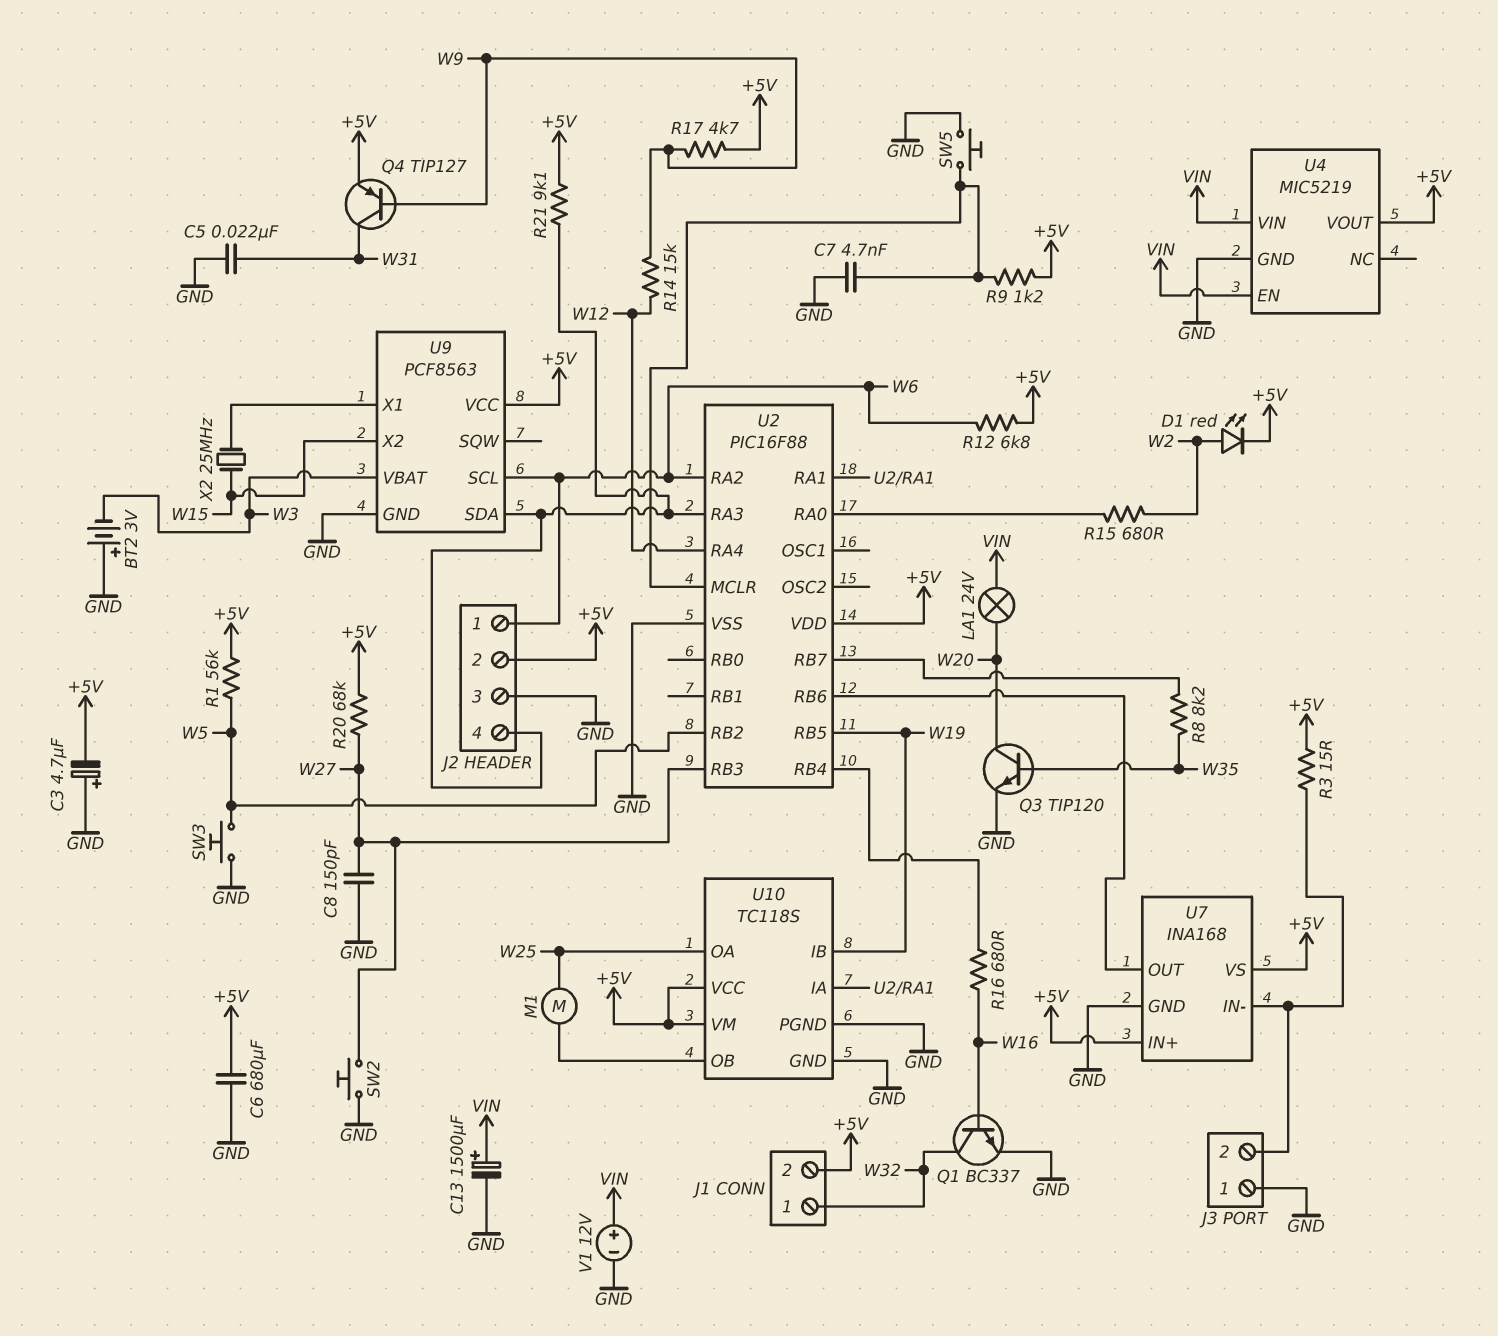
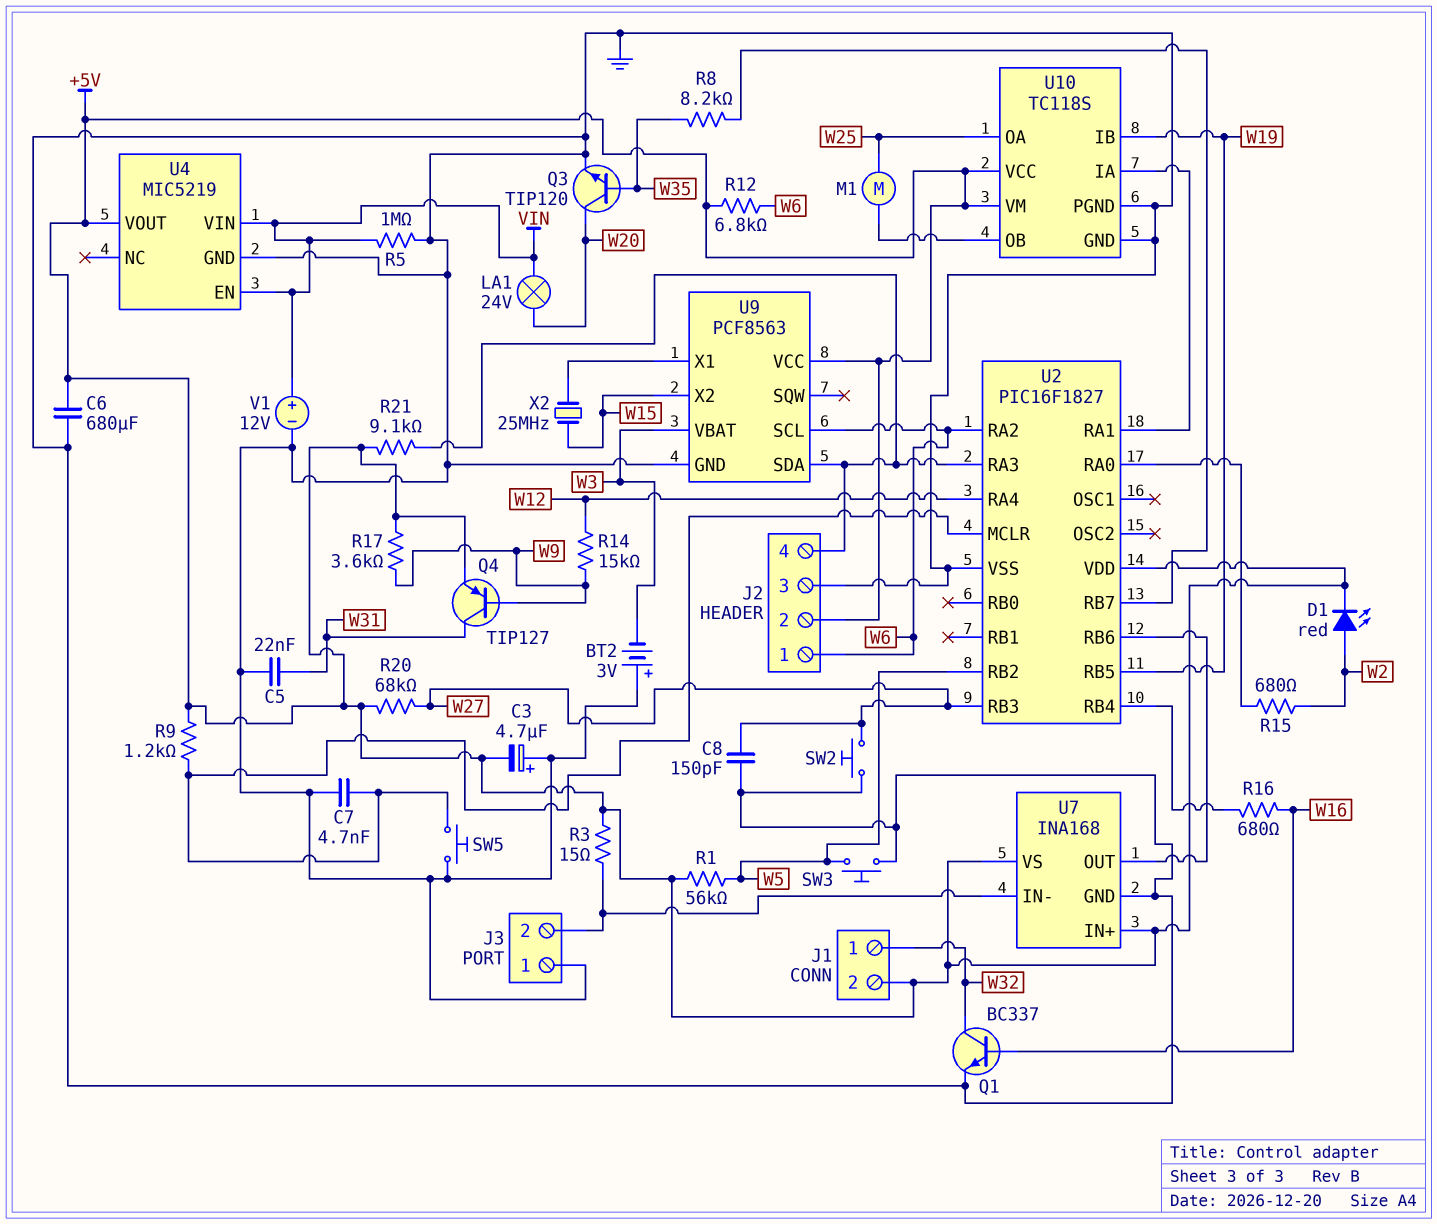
C13: 1500uF (plus VIN, minus GND) -> none
R5: none -> 1M (GND, VIN)
R17: 4.7k (+5V, W9) -> 3.6k (+5V, W9)
U2: PIC16F88 -> PIC16F1827

